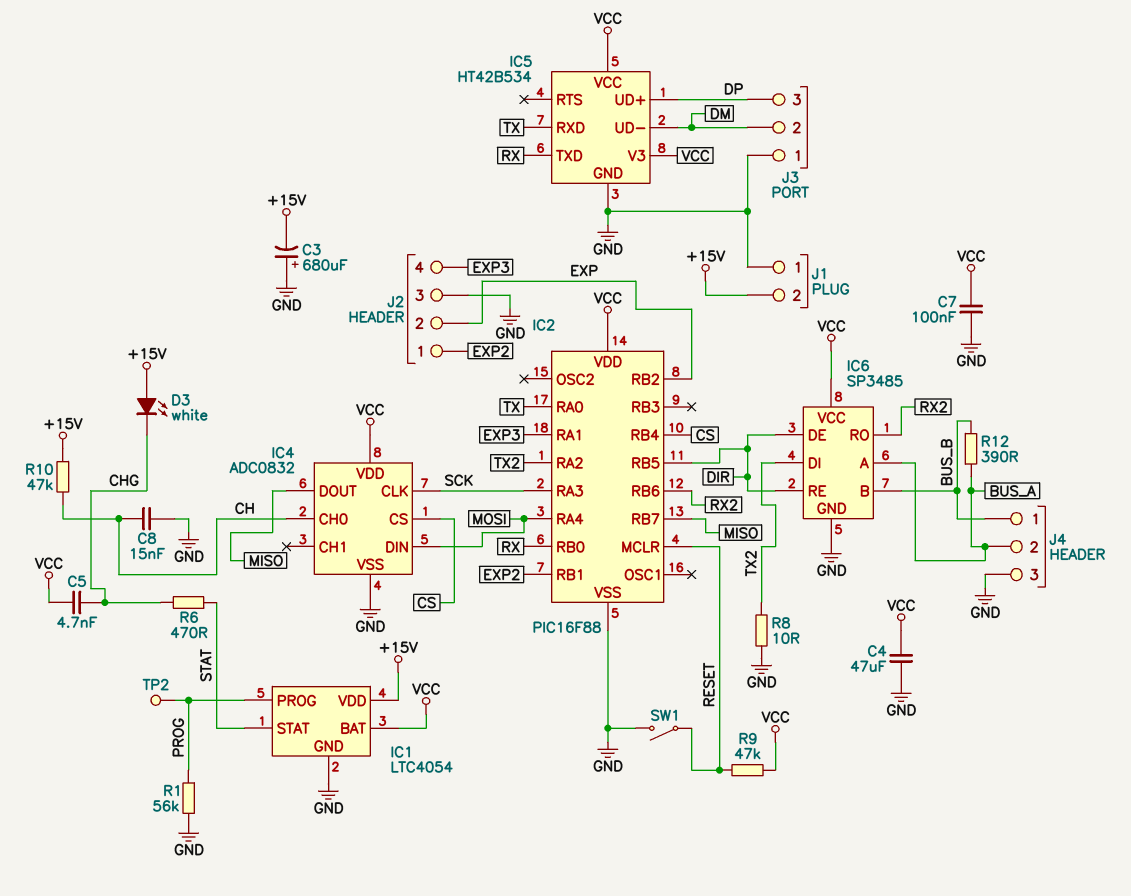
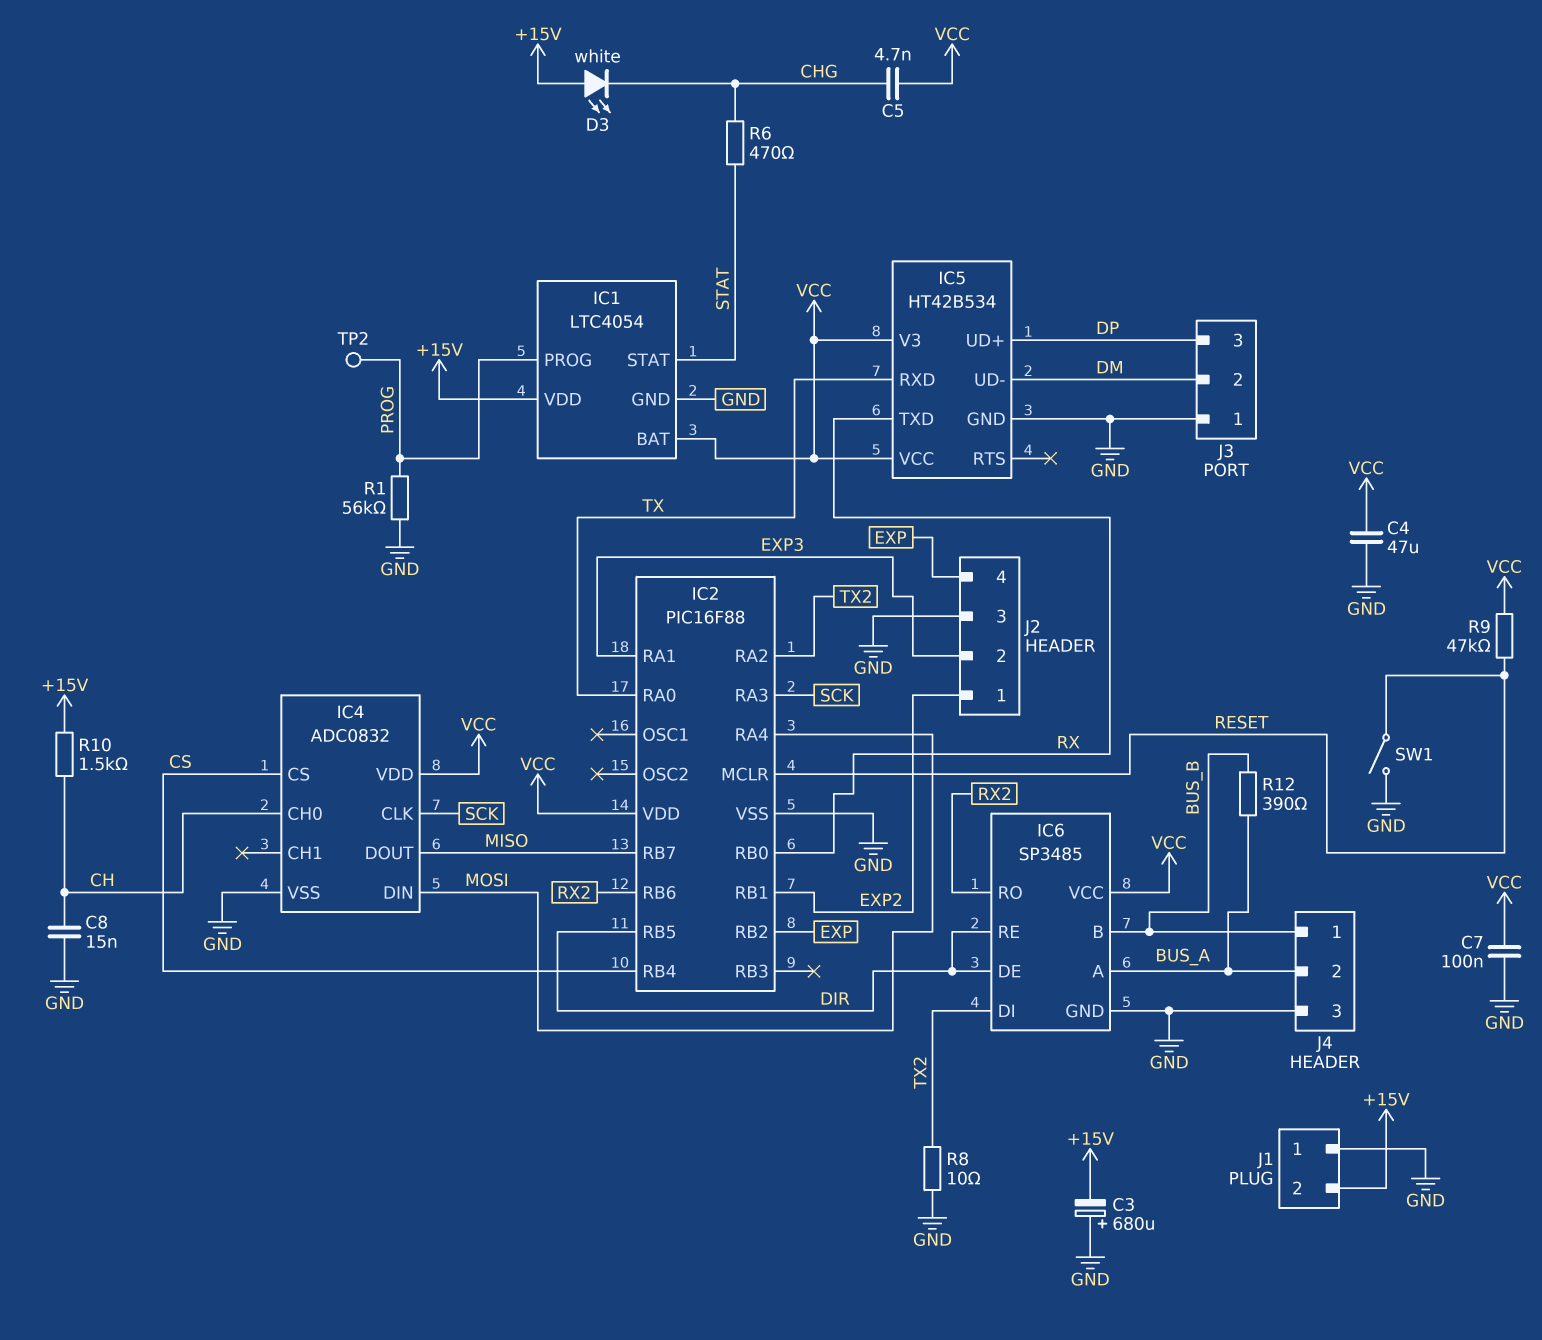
J2 pin 2: EXP -> EXP3
J2 pin 4: EXP3 -> EXP
R10: 47k (+15V, CH) -> 1.5k (+15V, CH)

